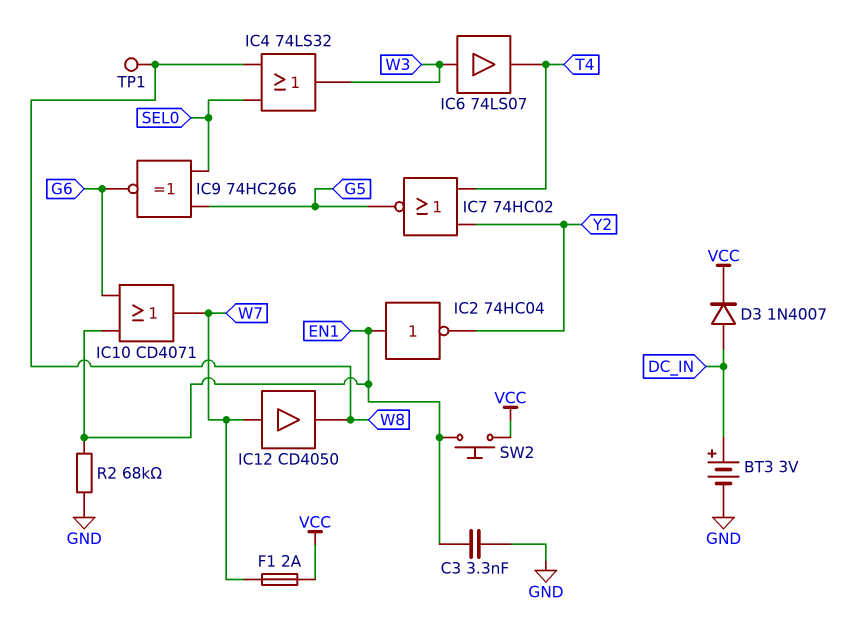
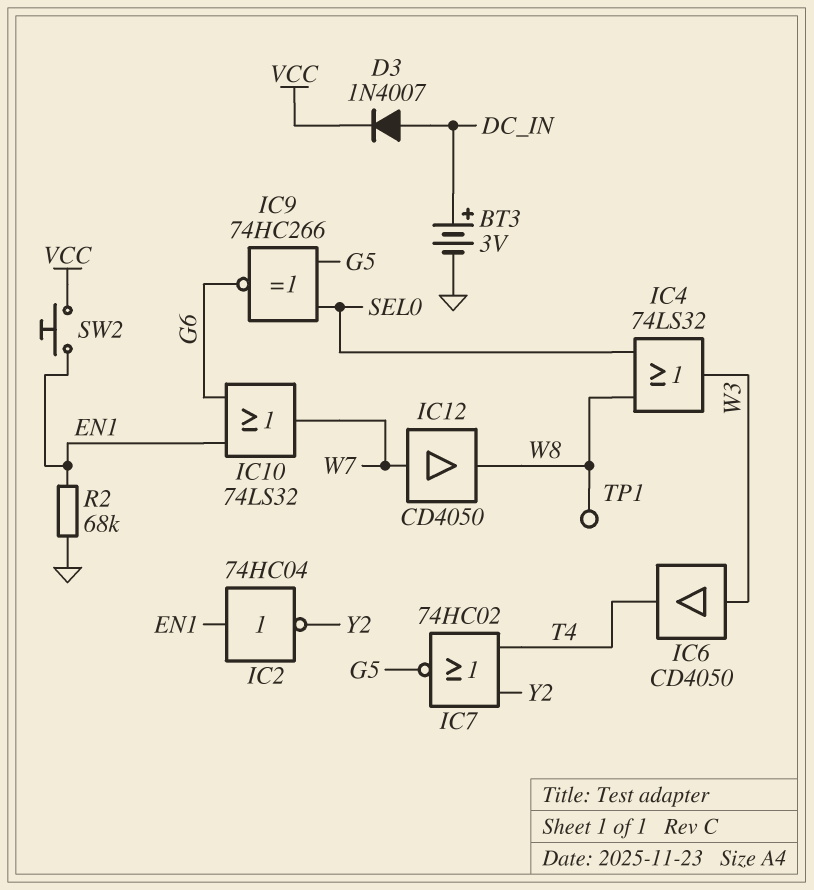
C3: 3.3nF (EN1, GND) -> none
F1: 2A (VCC, W7) -> none
IC6: buffer 74LS07 (in W3, out T4) -> buffer CD4050 (in W3, out T4)
IC10: OR CD4071 (in EN1, in G6, out W7) -> OR 74LS32 (in EN1, in G6, out W7)

